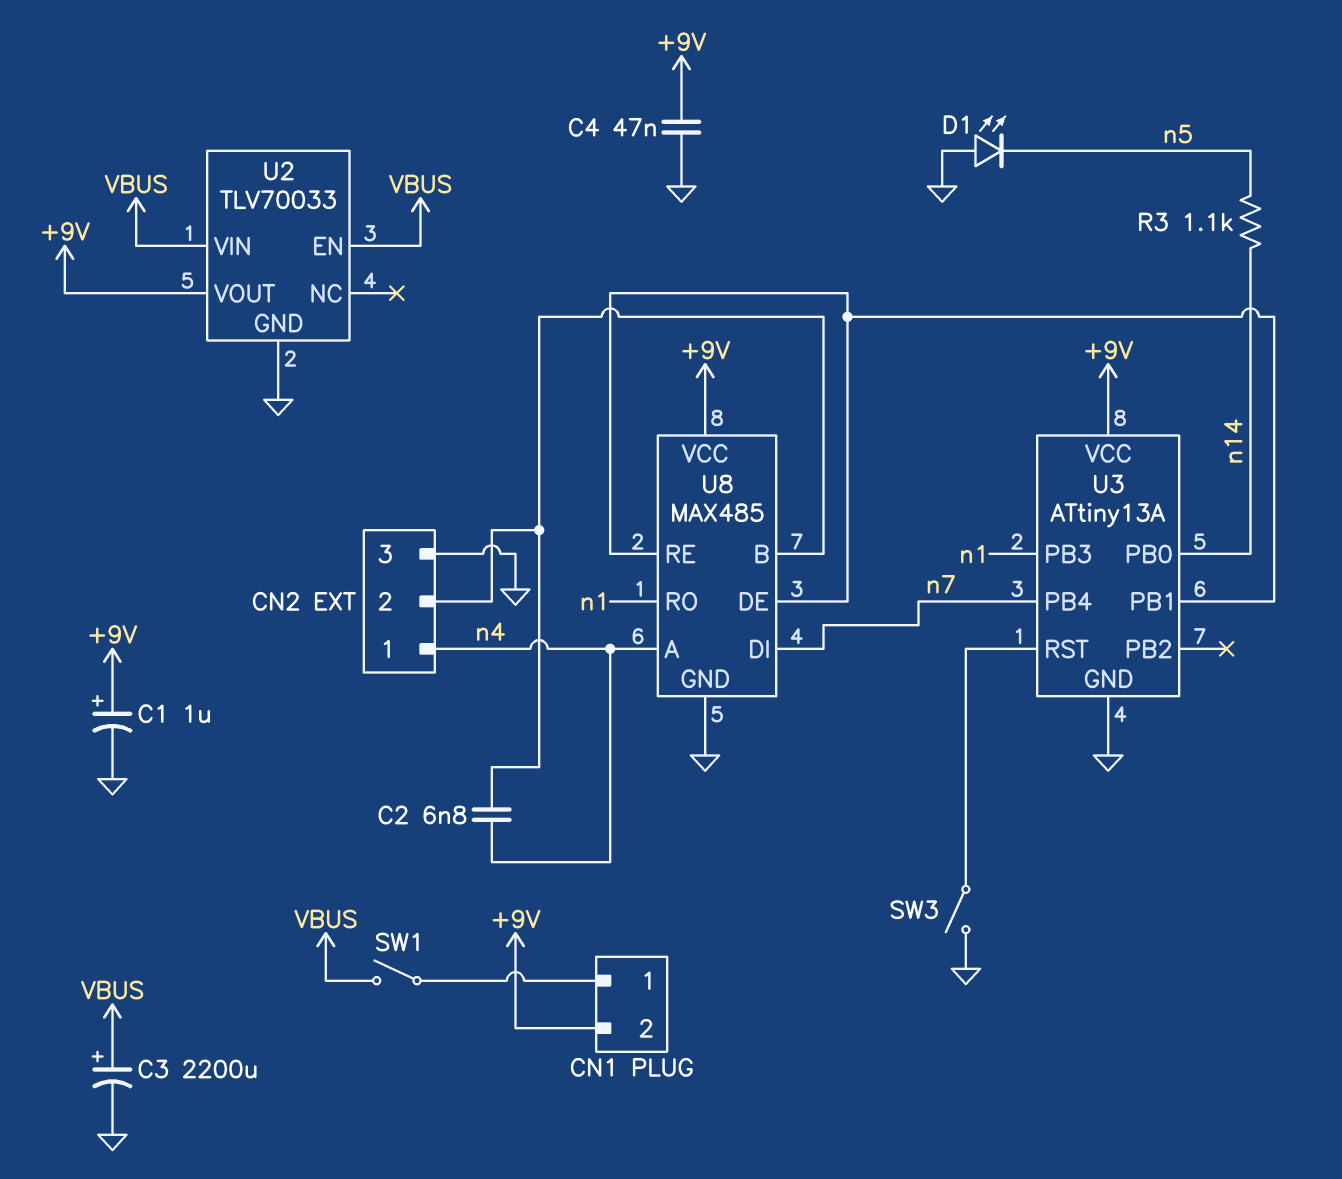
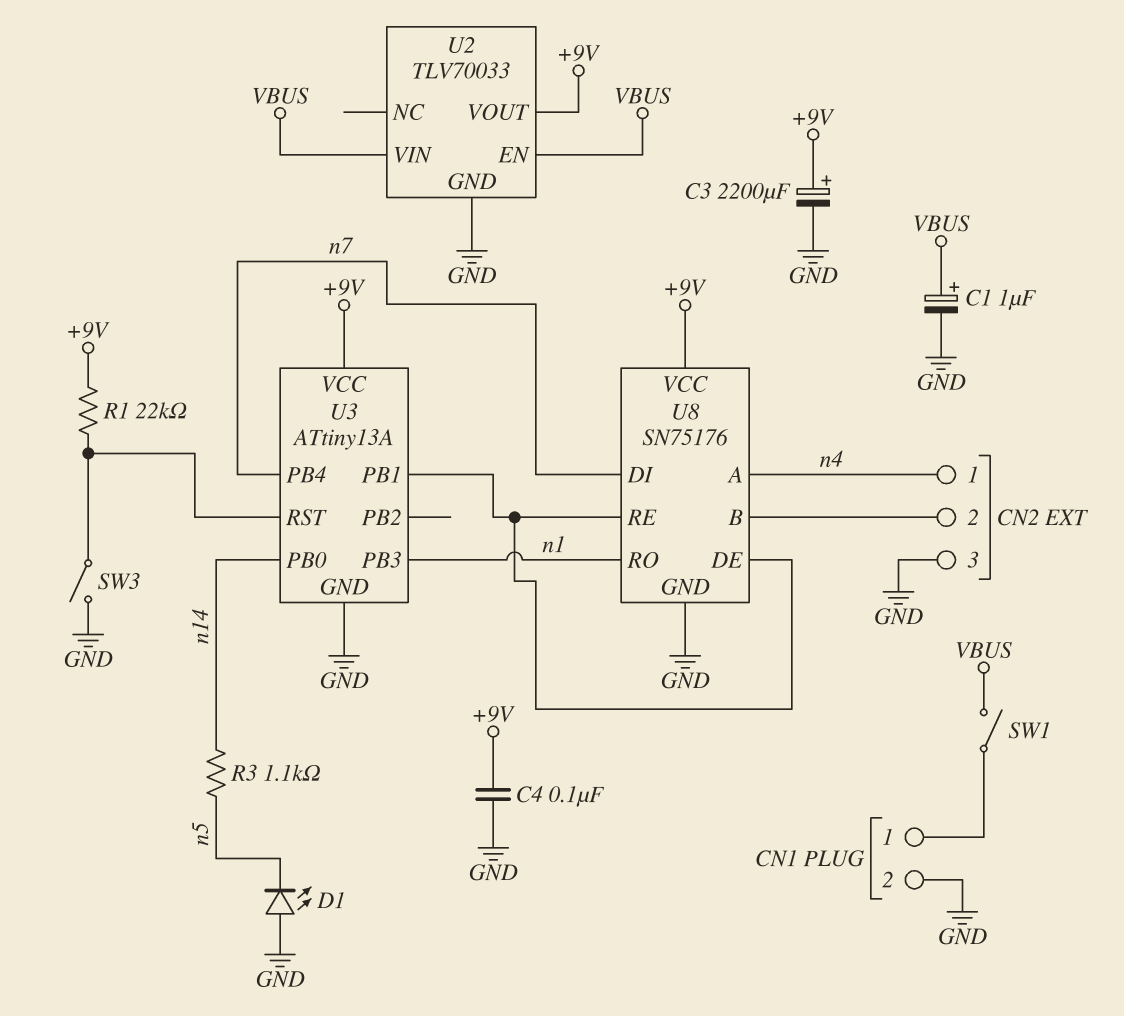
C1: 1uF (plus +9V, minus GND) -> 1uF (plus VBUS, minus GND)
C2: 6.8nF (CN2/2, n4) -> none
C3: 2200uF (plus VBUS, minus GND) -> 2200uF (plus +9V, minus GND)
C4: 47nF (+9V, GND) -> 100nF (+9V, GND)
CN1 pin 2: +9V -> GND
R1: none -> 22k (+9V, U3/RST)
U8: MAX485 -> SN75176

